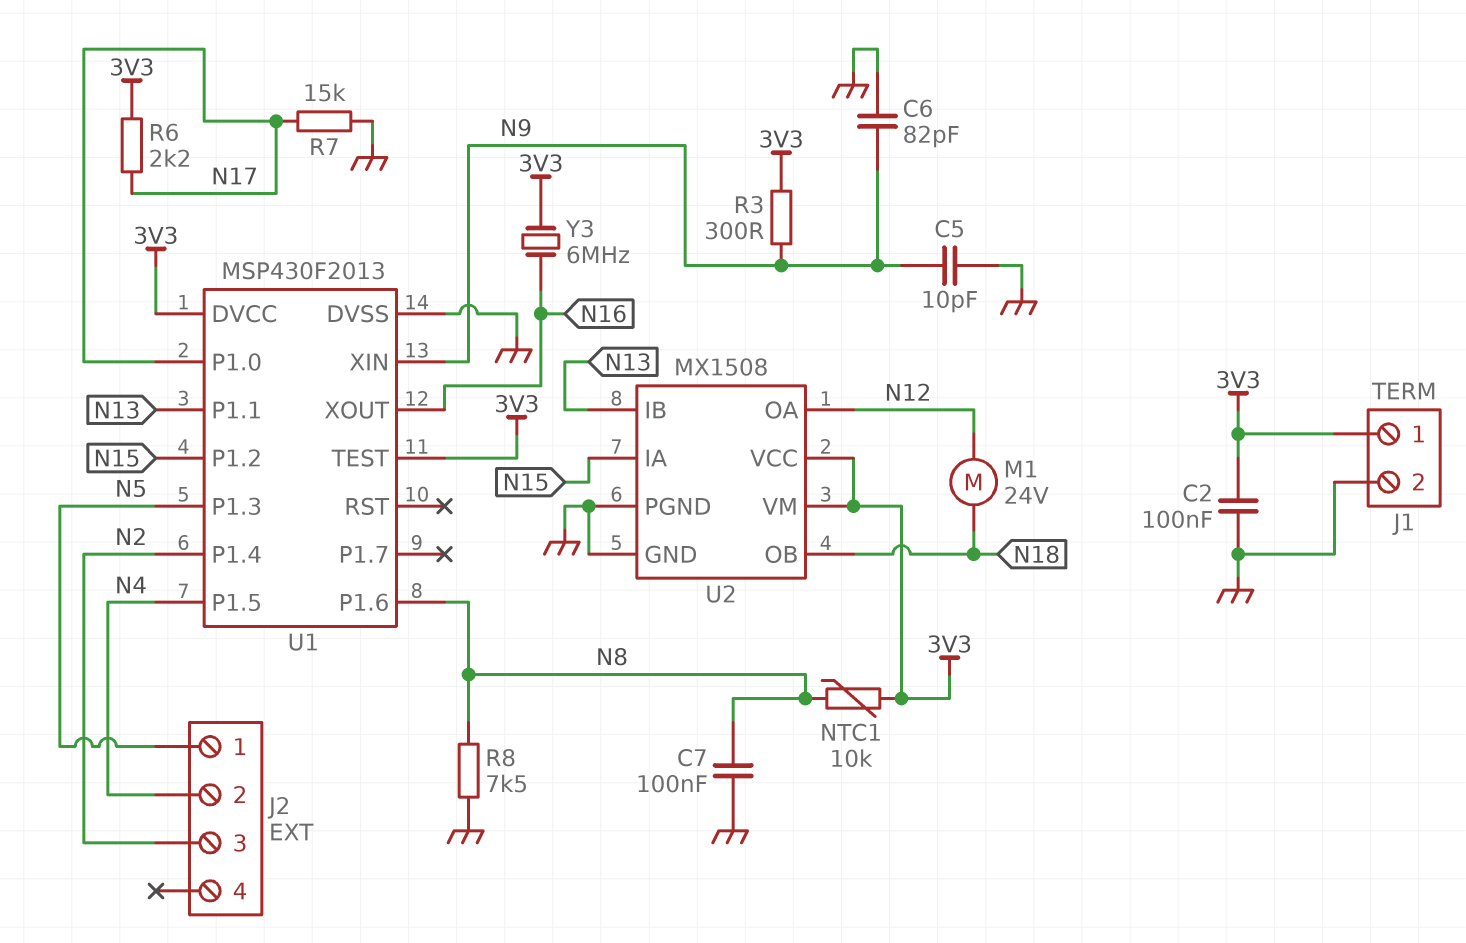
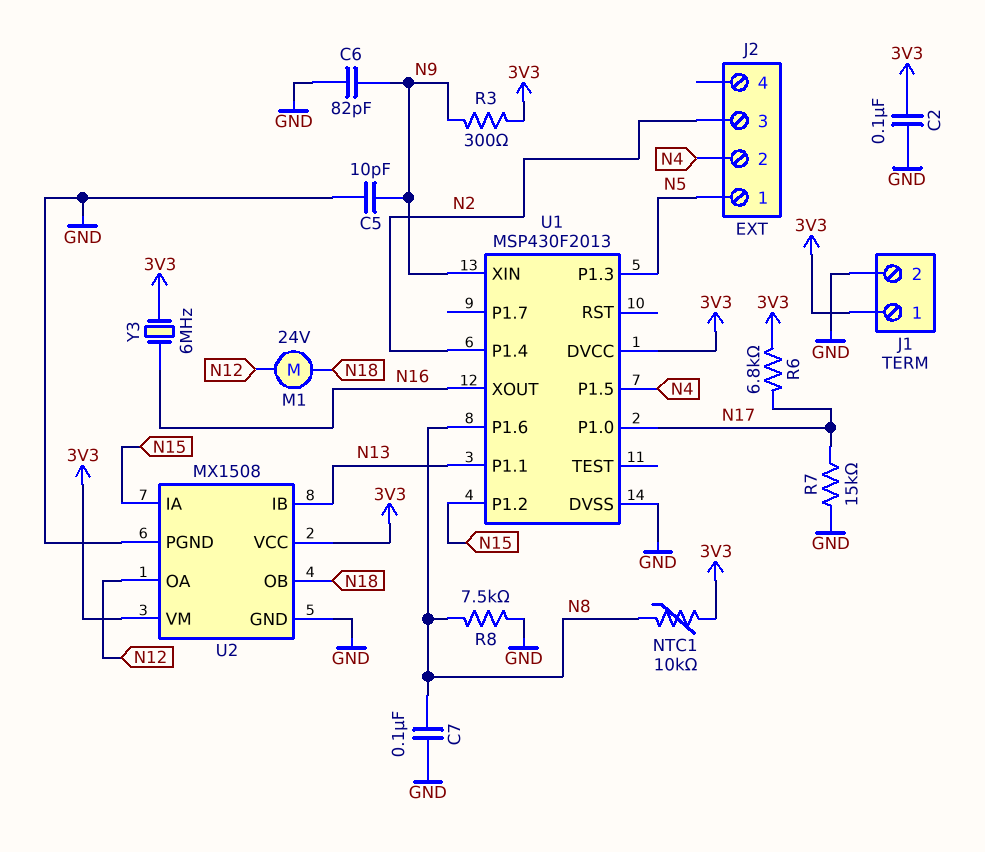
R6: 2.2k (3V3, N17) -> 6.8k (3V3, N17)
U1 pin TEST: 3V3 -> none

